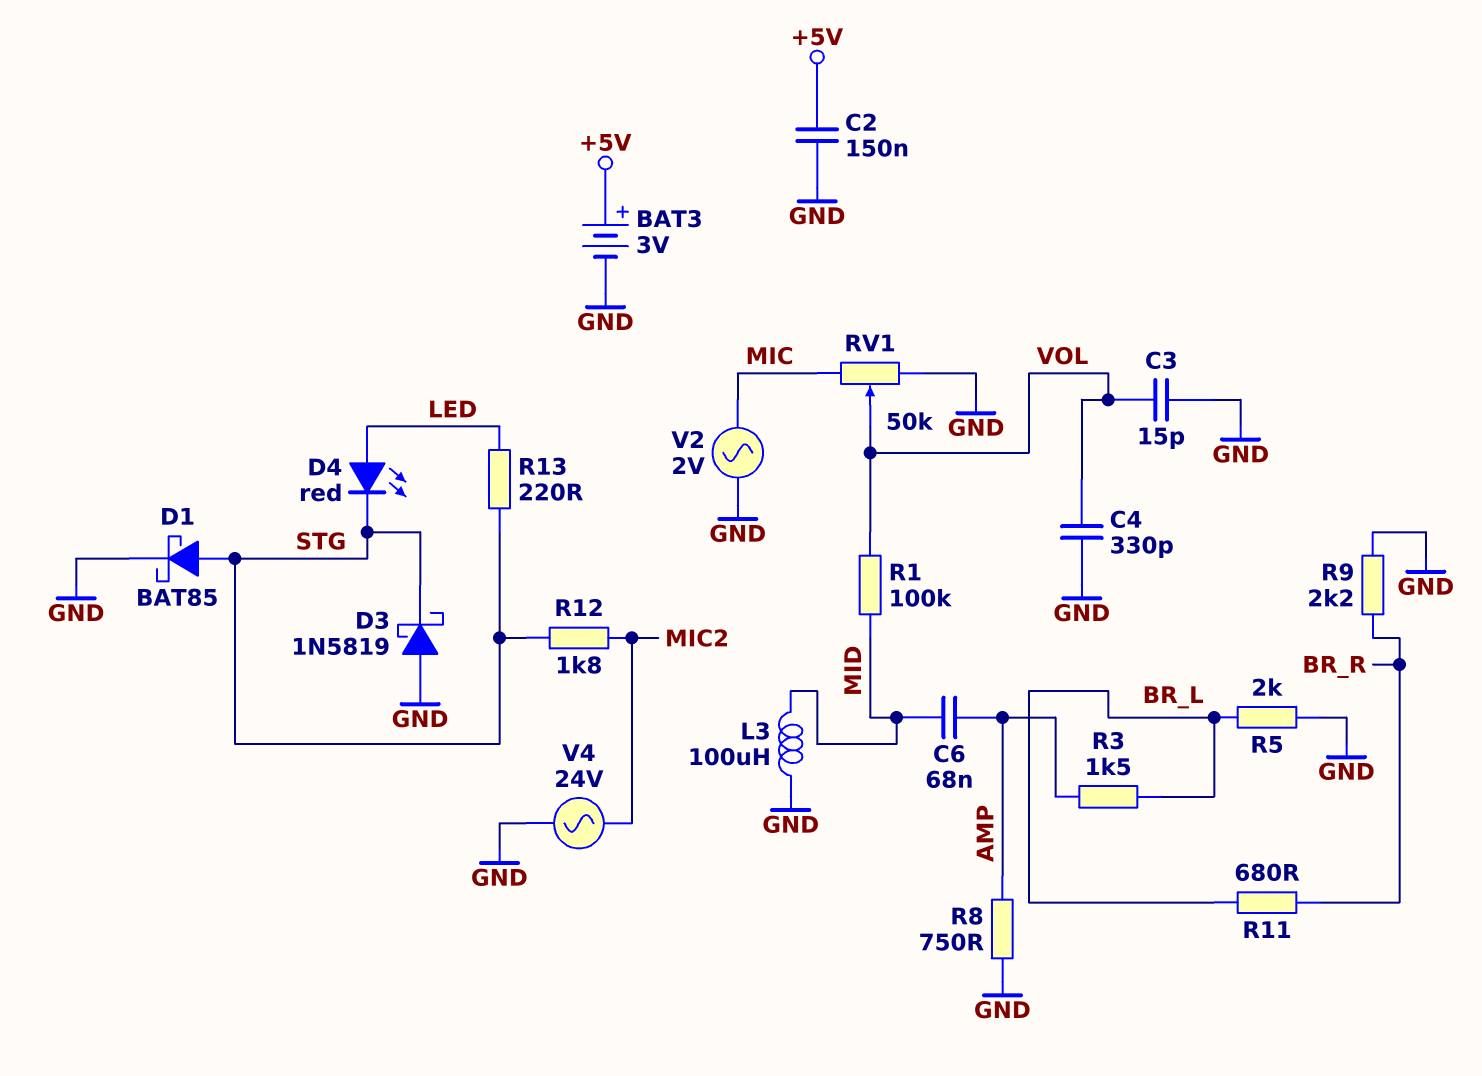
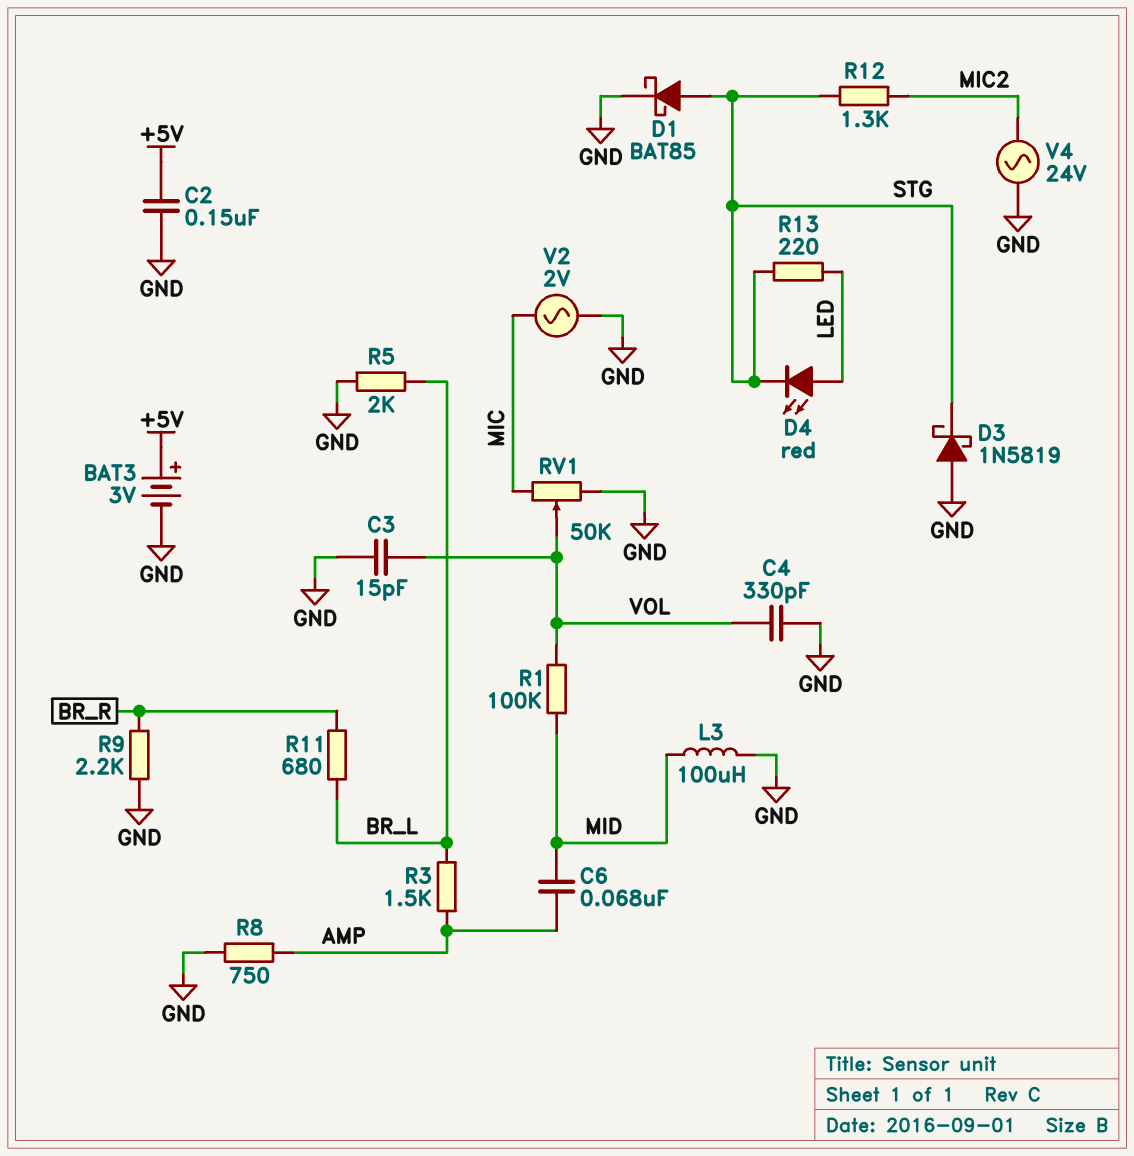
R12: 1.8k (MIC2, STG) -> 1.3k (MIC2, STG)

